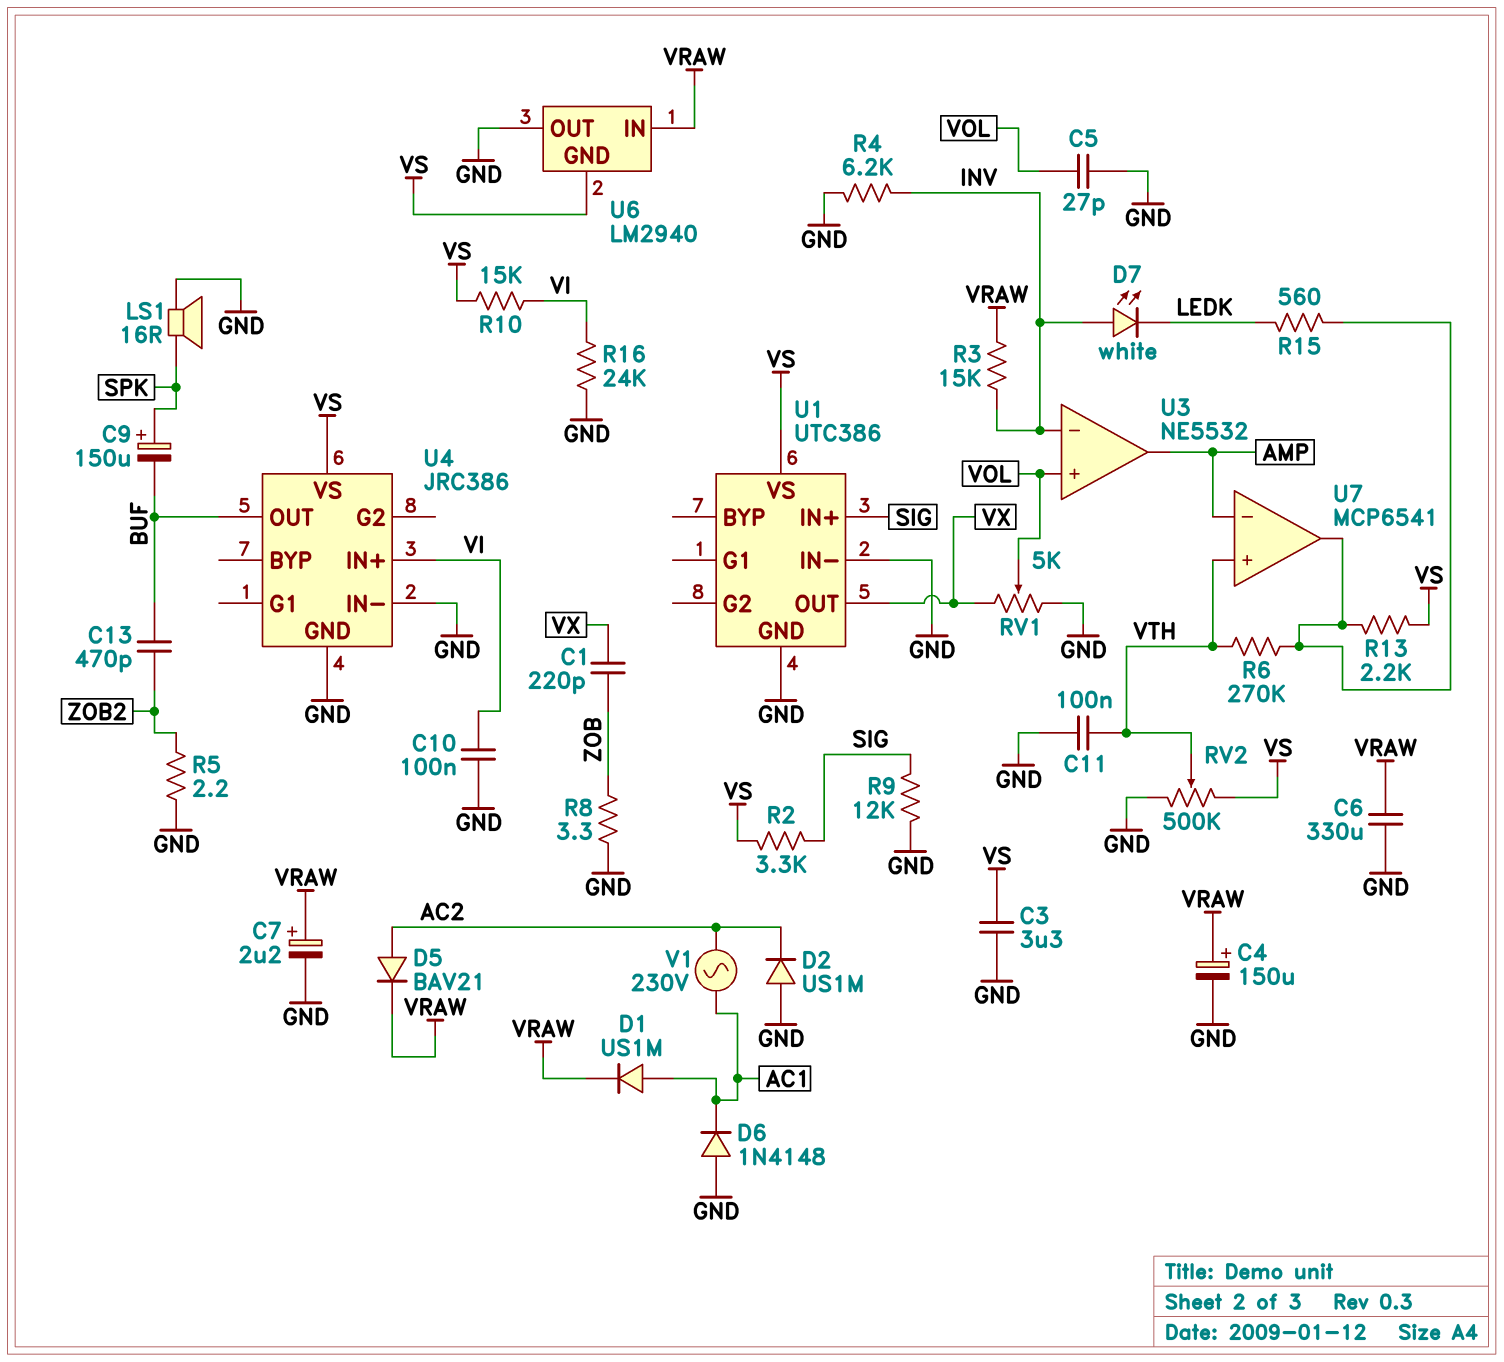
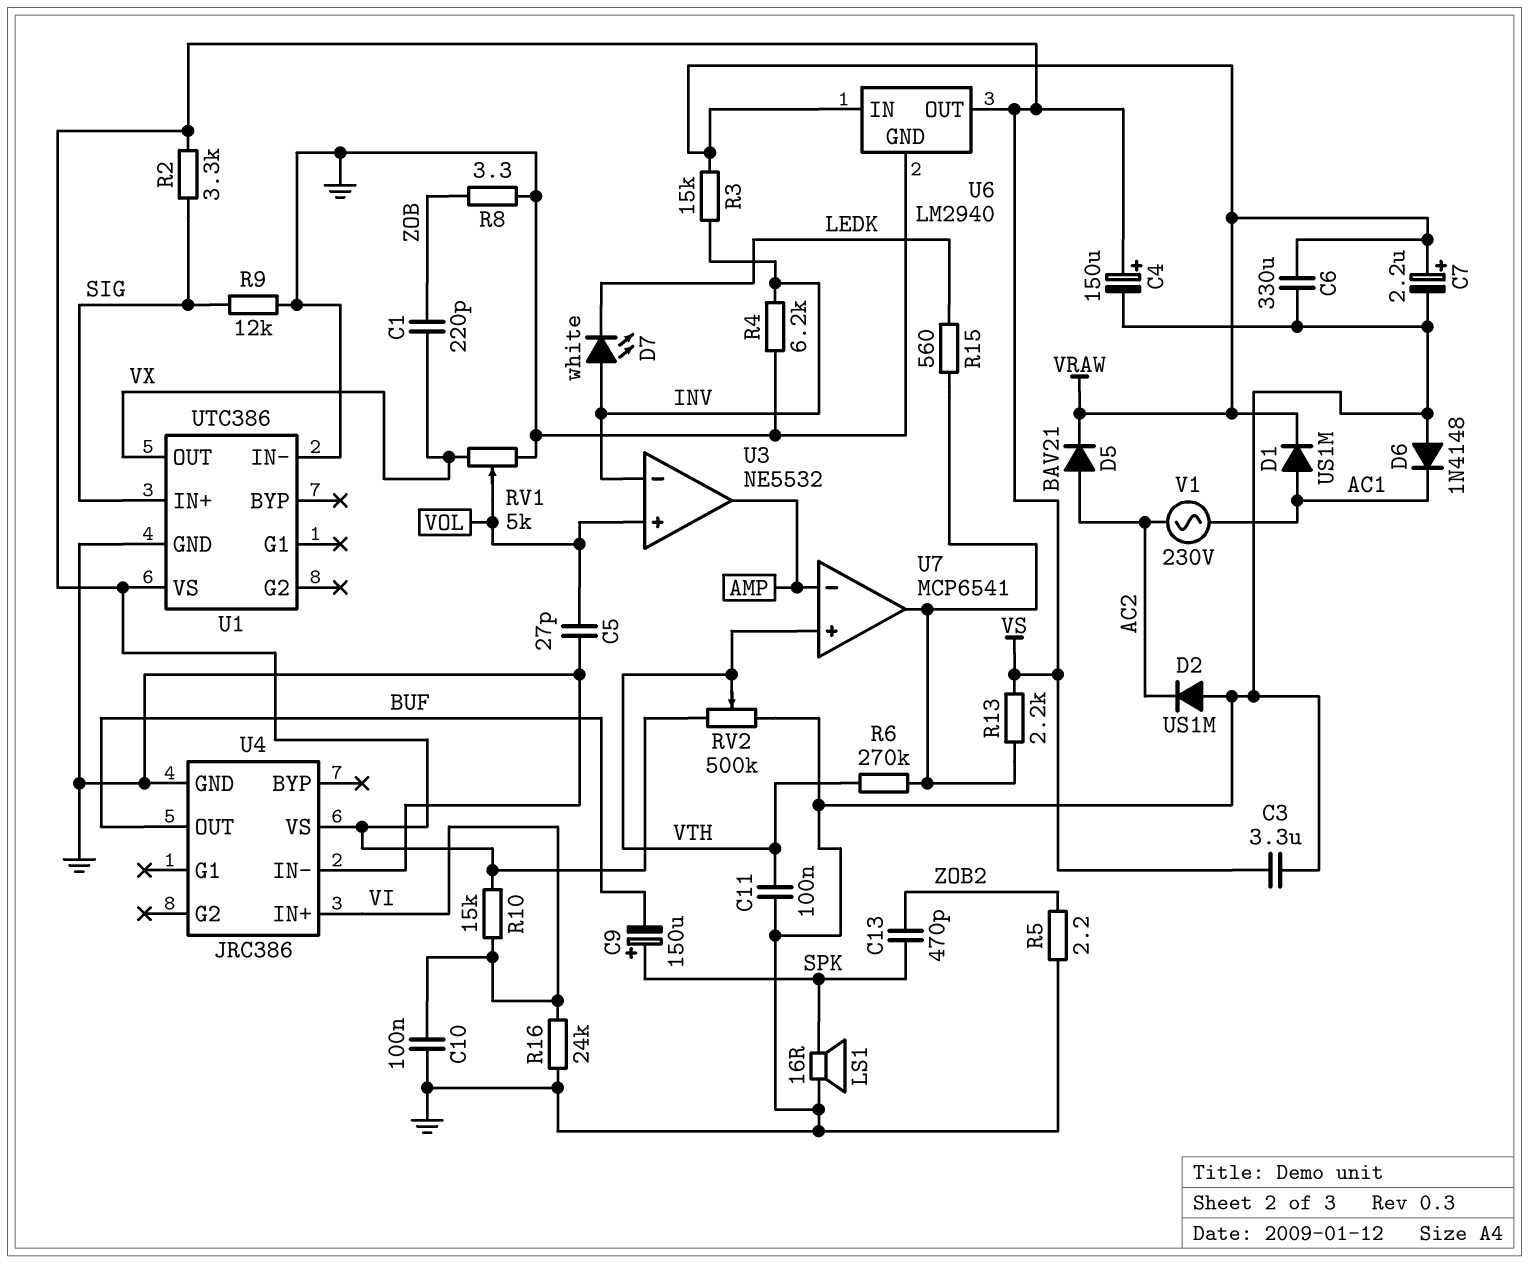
C4: 150uF (plus VRAW, minus GND) -> 150uF (plus VS, minus GND)
C13: 470pF (BUF, ZOB2) -> 470pF (SPK, ZOB2)
U6 pin GND: VS -> GND
U6 pin OUT: GND -> VS

